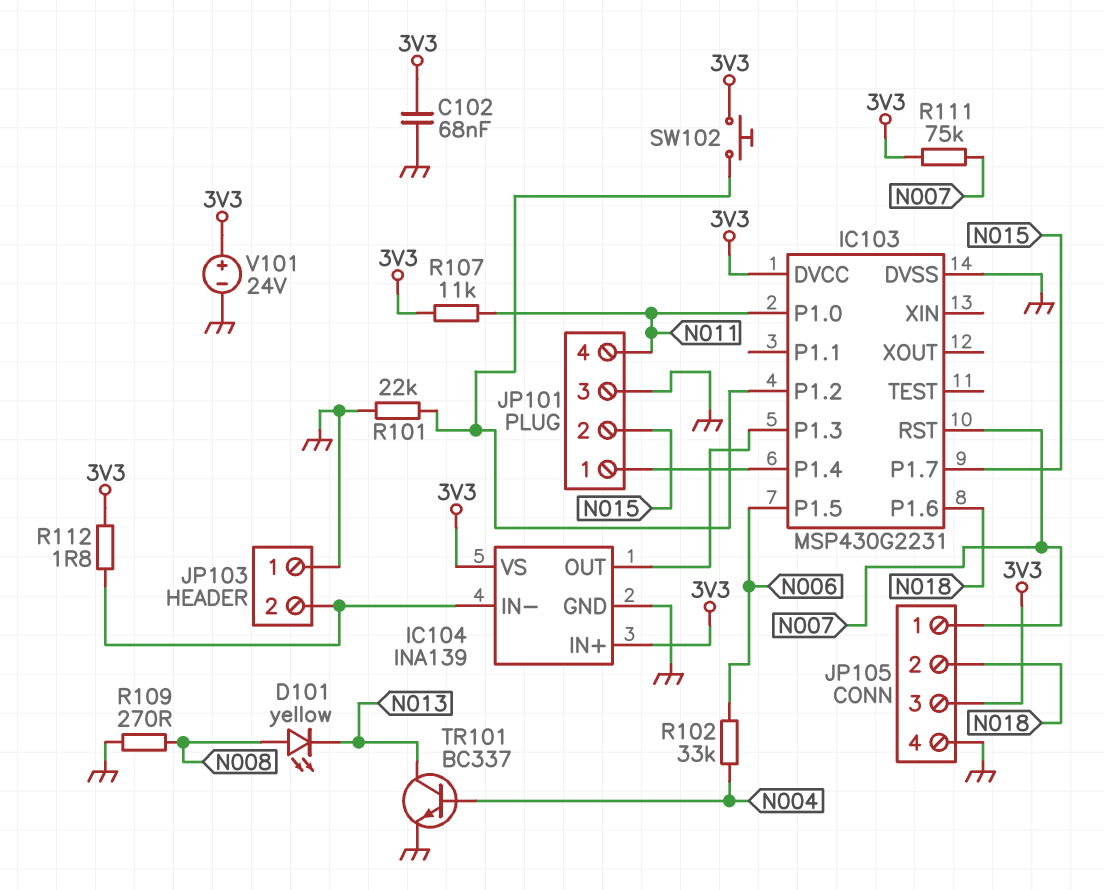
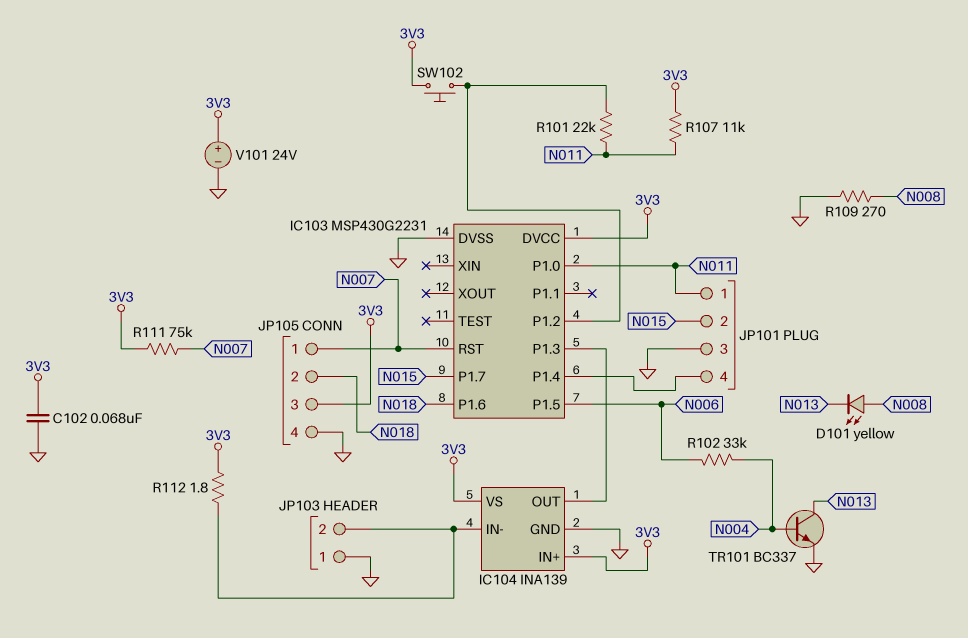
JP101 pin 1: IC103/P1.4 -> N011
JP101 pin 4: N011 -> IC103/P1.4
R101: 22k (GND, IC103/P1.2) -> 22k (IC103/P1.2, N011)

